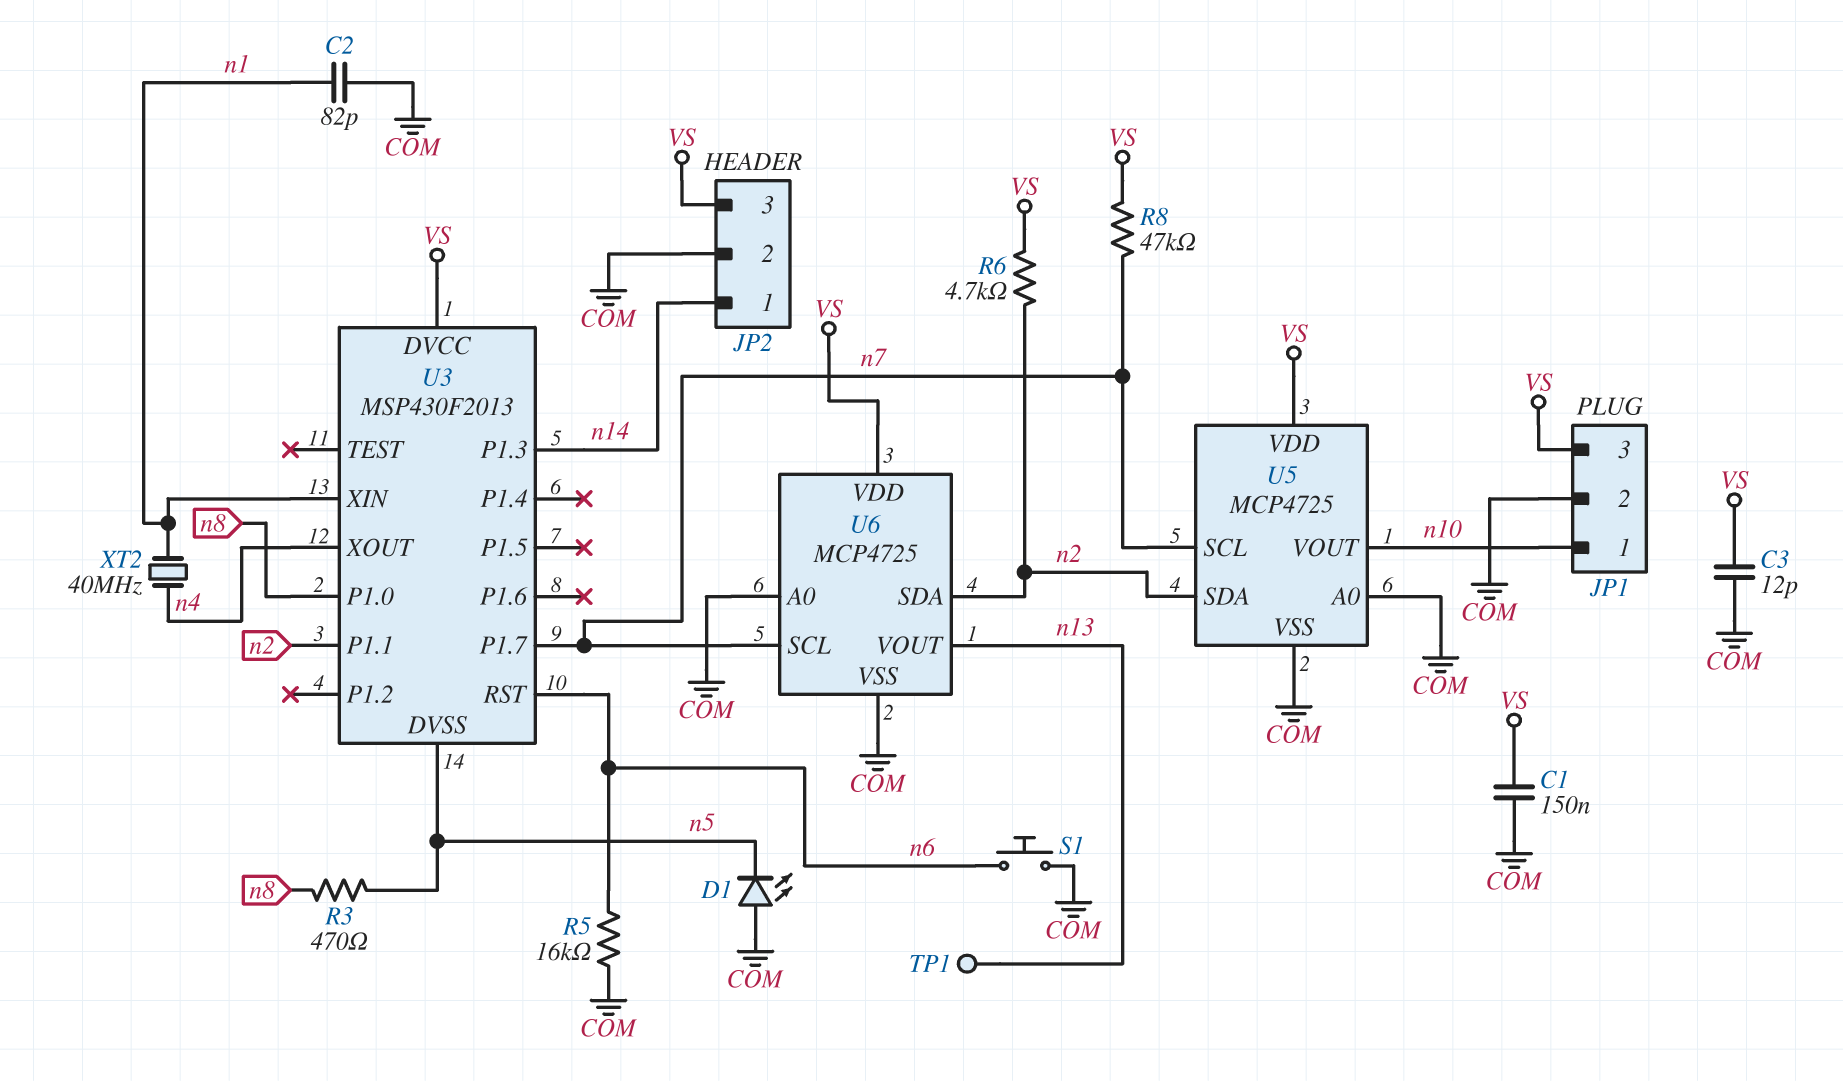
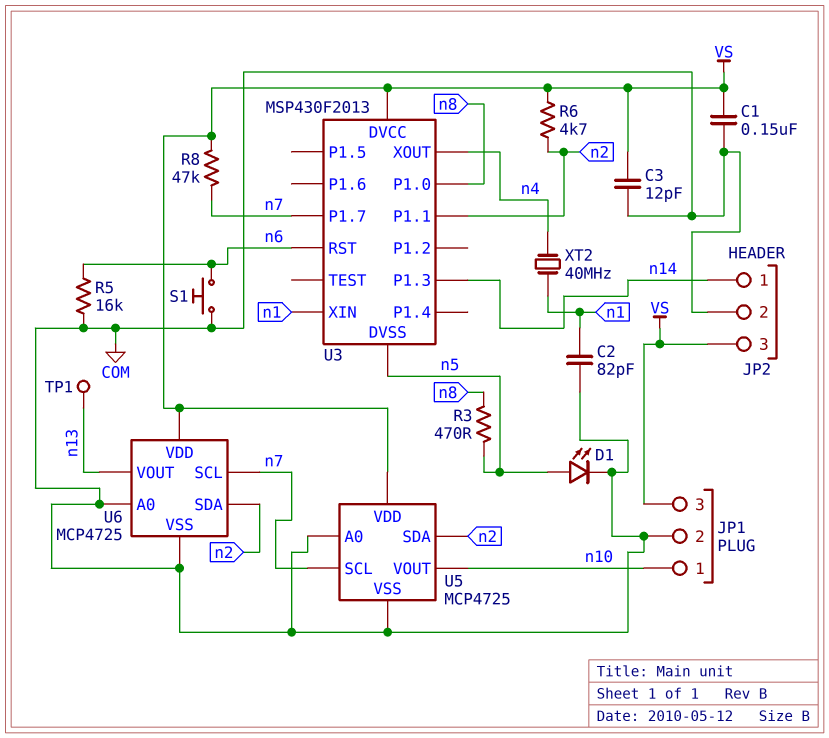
D1: LED (A COM, K n5) -> LED (A n5, K COM)

